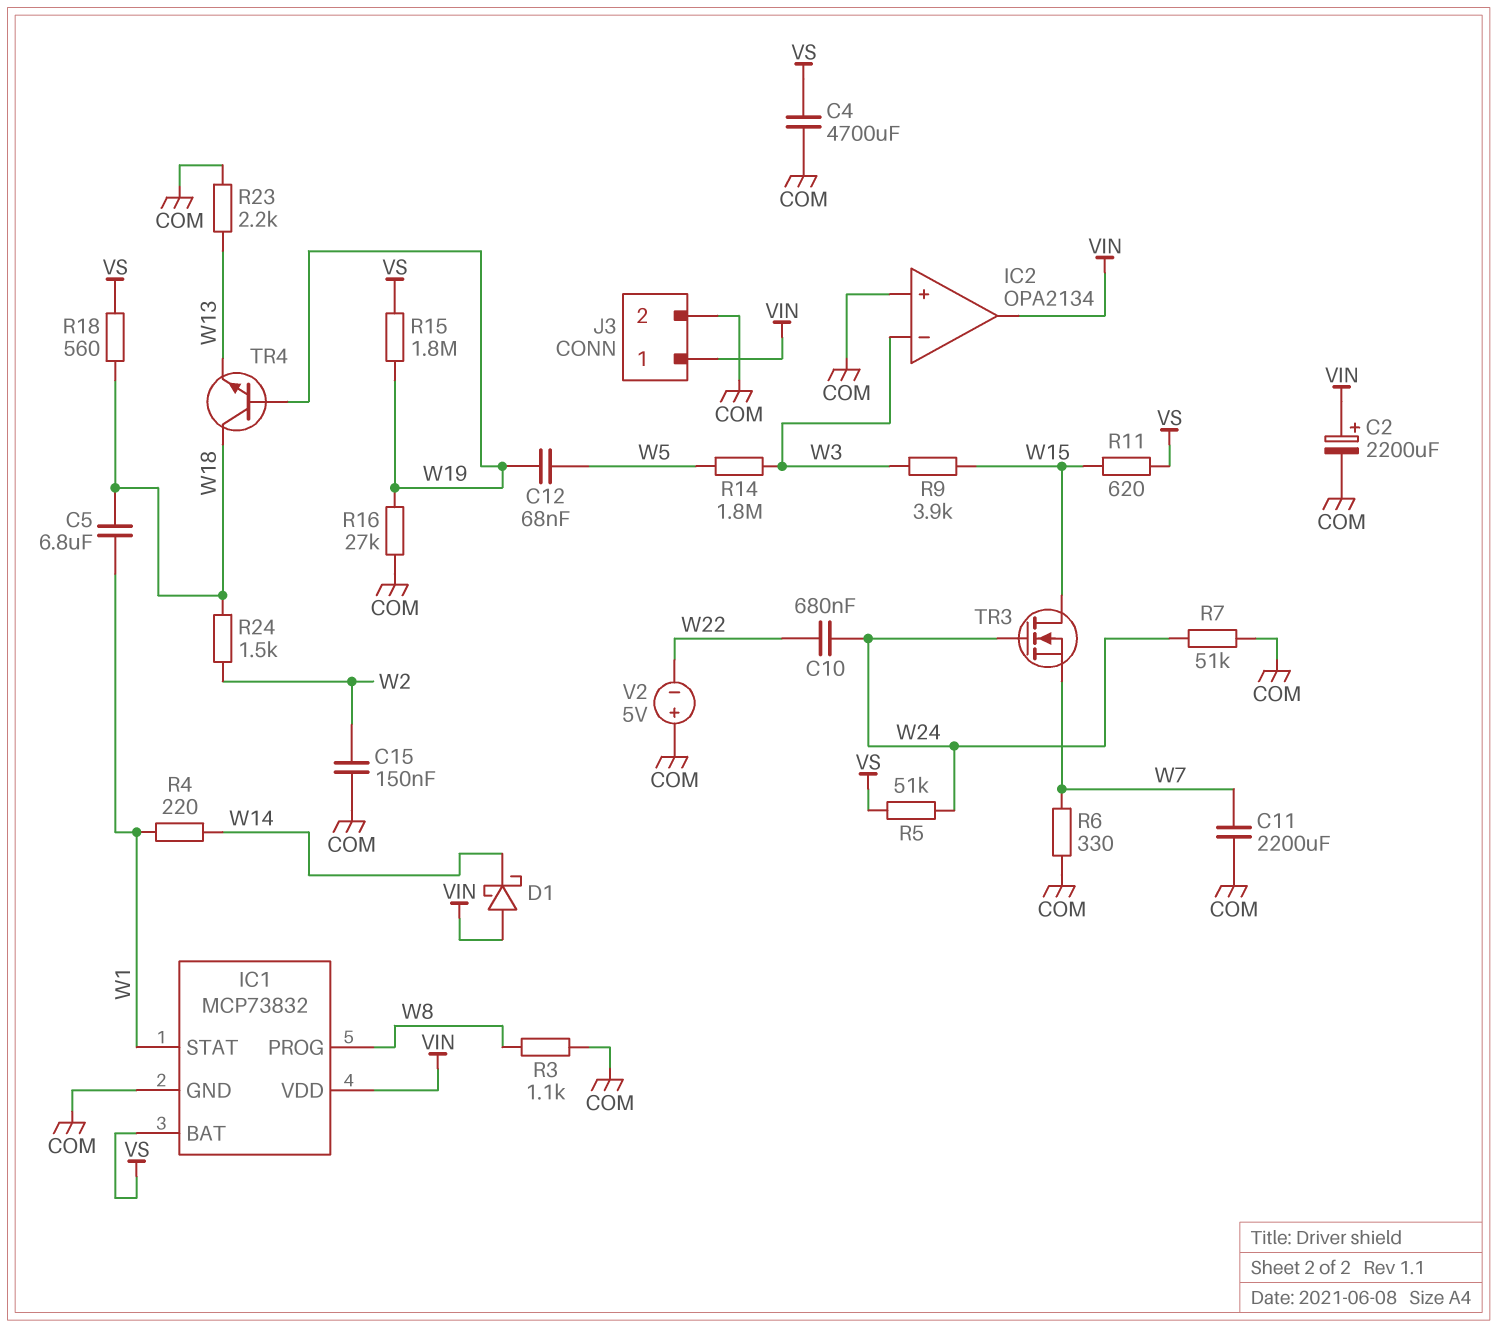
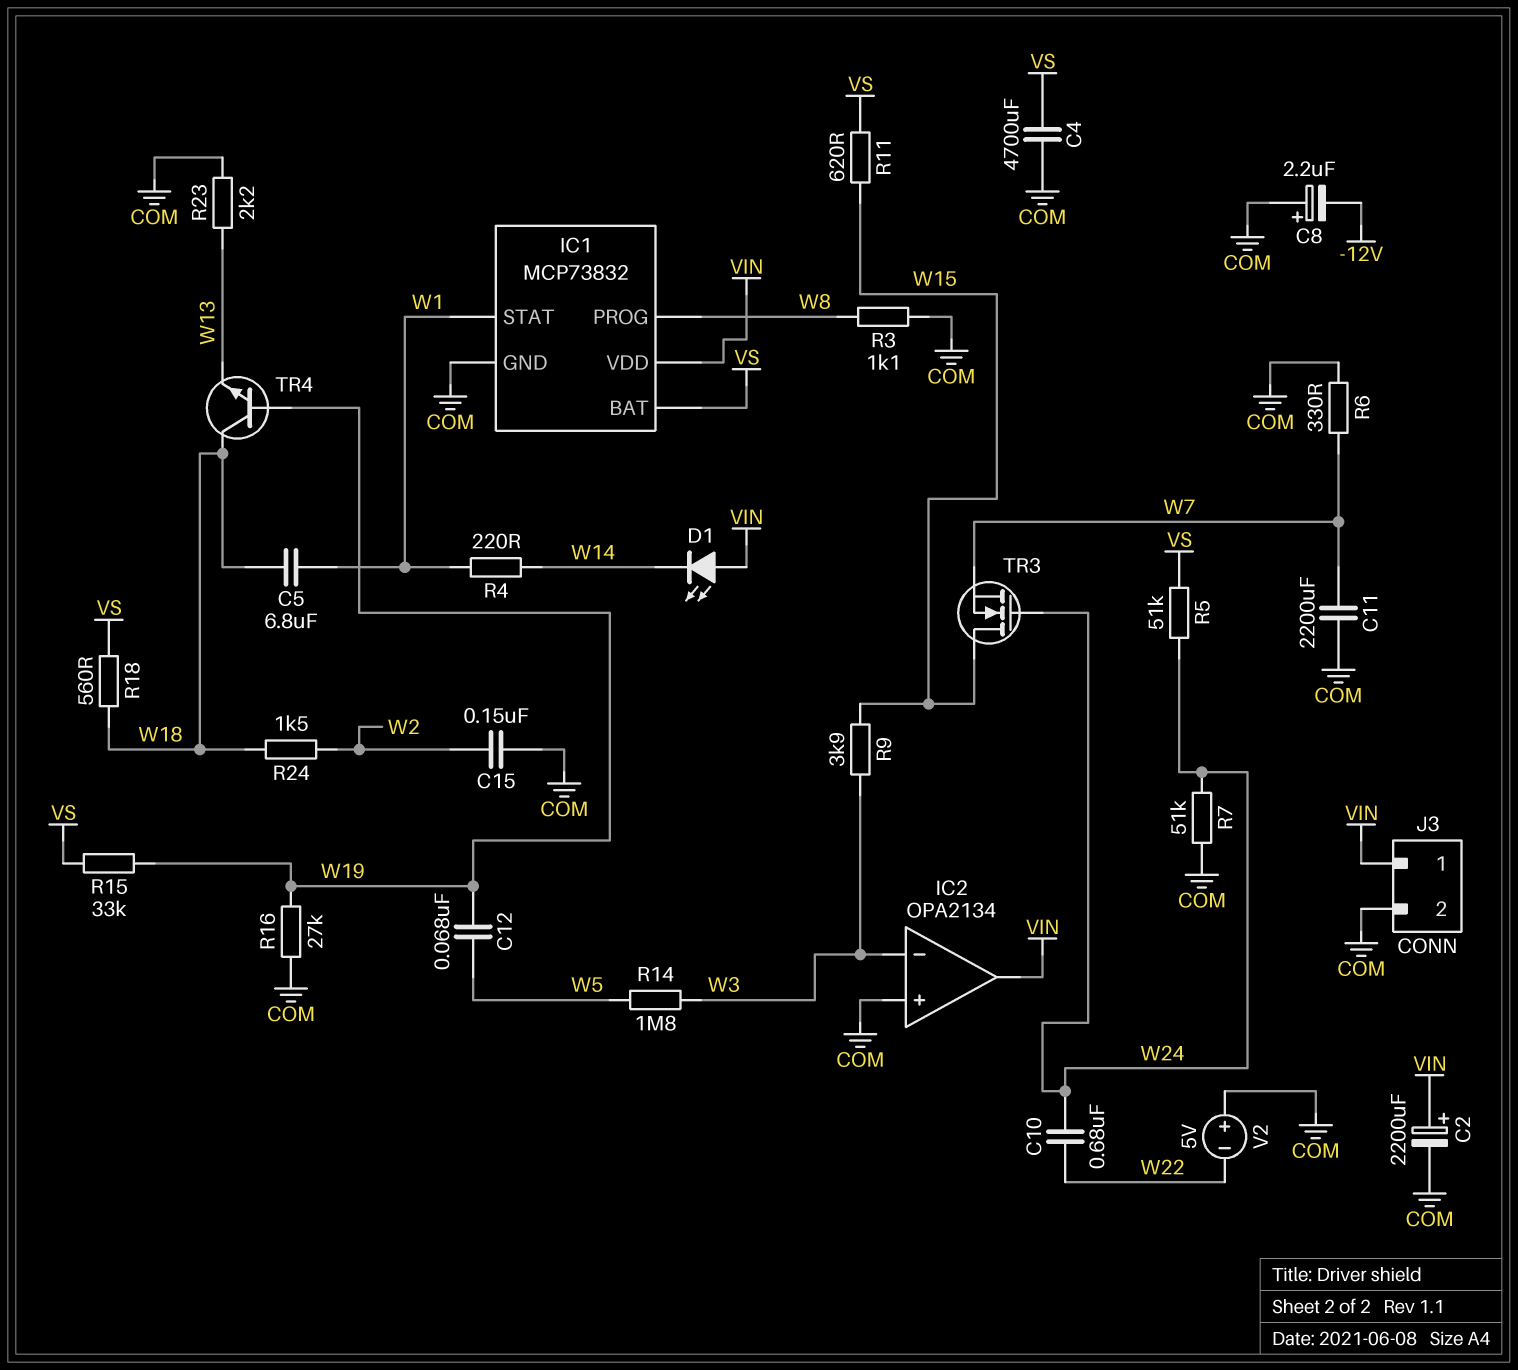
C8: none -> 2.2uF (plus COM, minus -12V)
D1: schottky (A VIN, K W14) -> LED (A VIN, K W14)
R15: 1.8M (VS, W19) -> 33k (VS, W19)

